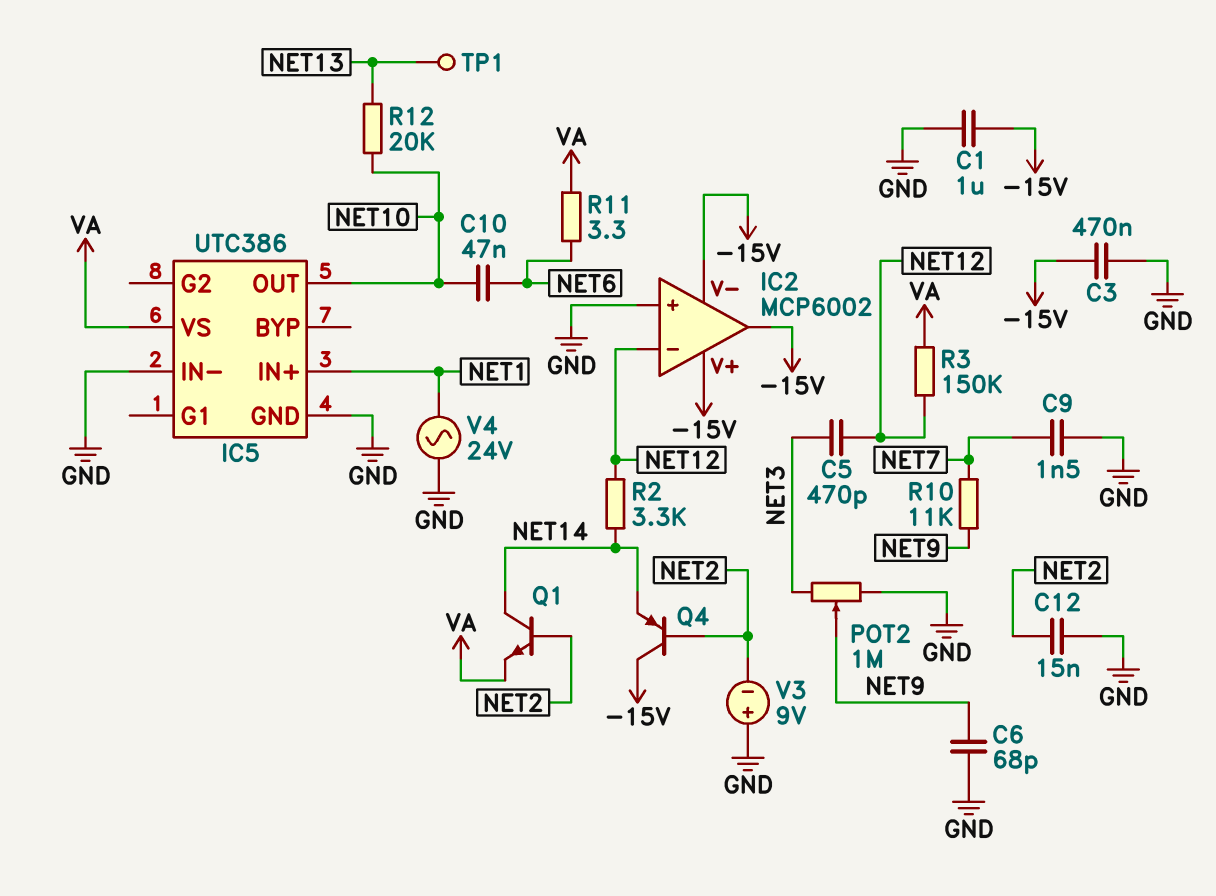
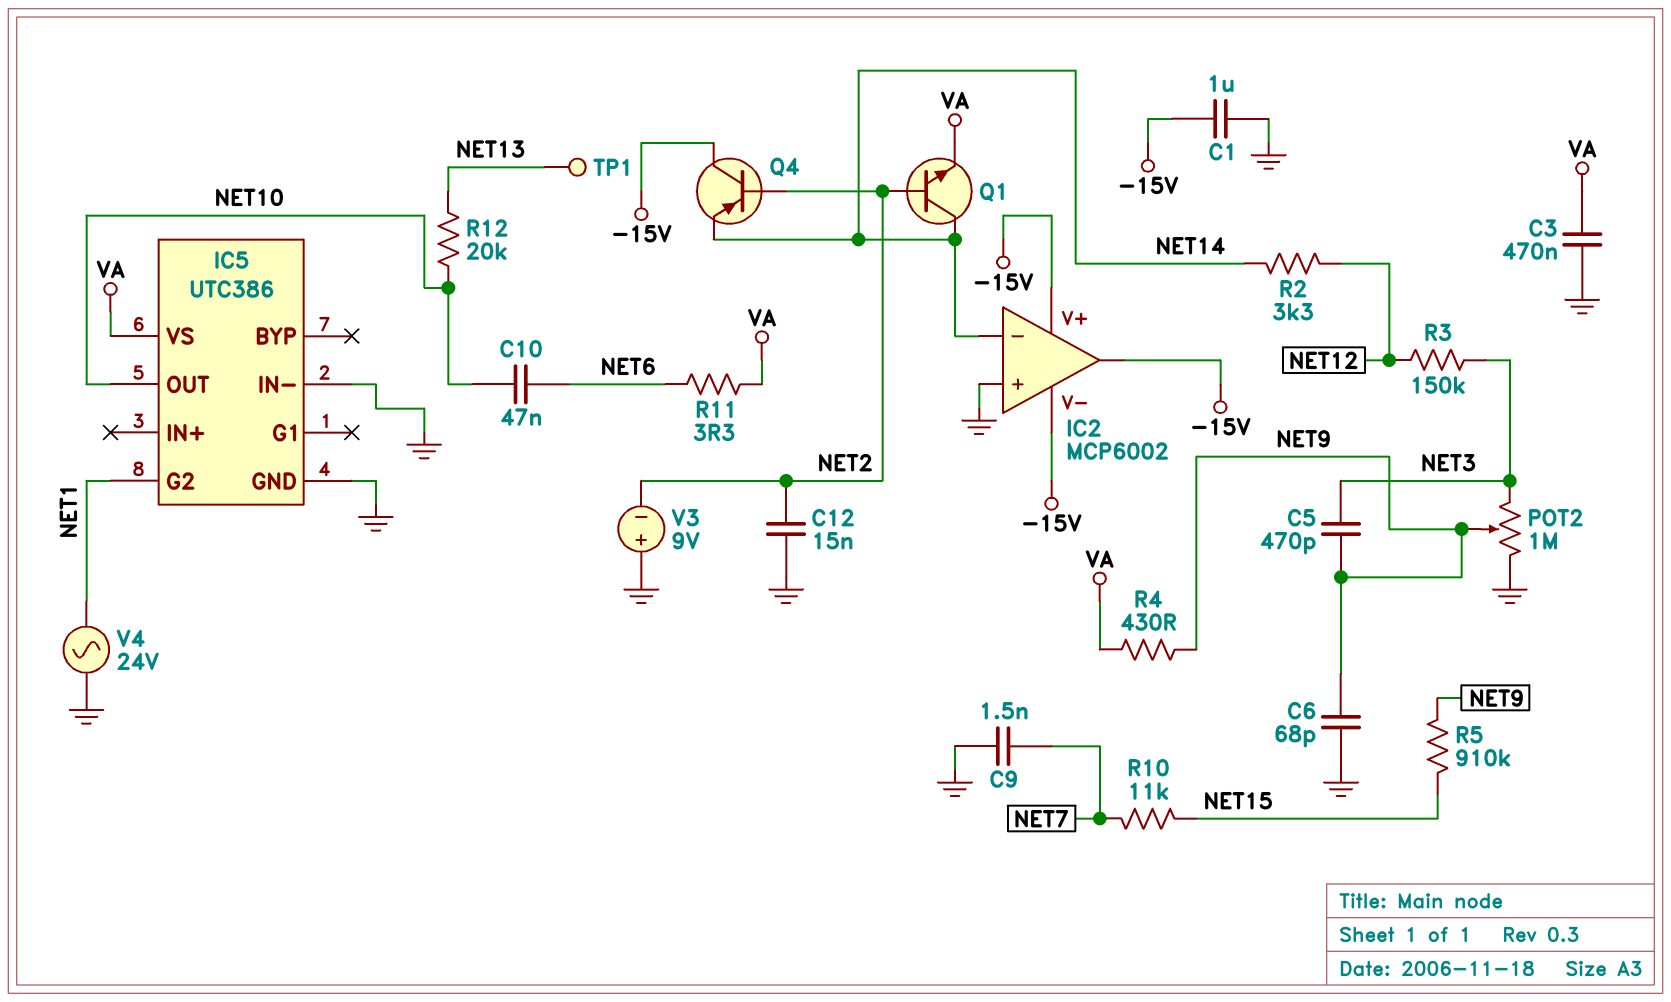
C3: 470nF (-15V, GND) -> 470nF (GND, VA)
C5: 470pF (NET3, NET12) -> 470pF (NET3, NET9)
IC2 pin in-: NET12 -> NET14
IC5 pin G2: none -> NET1
IC5 pin IN+: NET1 -> none
R3: 150k (NET12, VA) -> 150k (NET3, NET12)
R4: none -> 430 (NET9, VA)
R5: none -> 910k (NET9, NET15)
R10: 11k (NET7, NET9) -> 11k (NET7, NET15)

